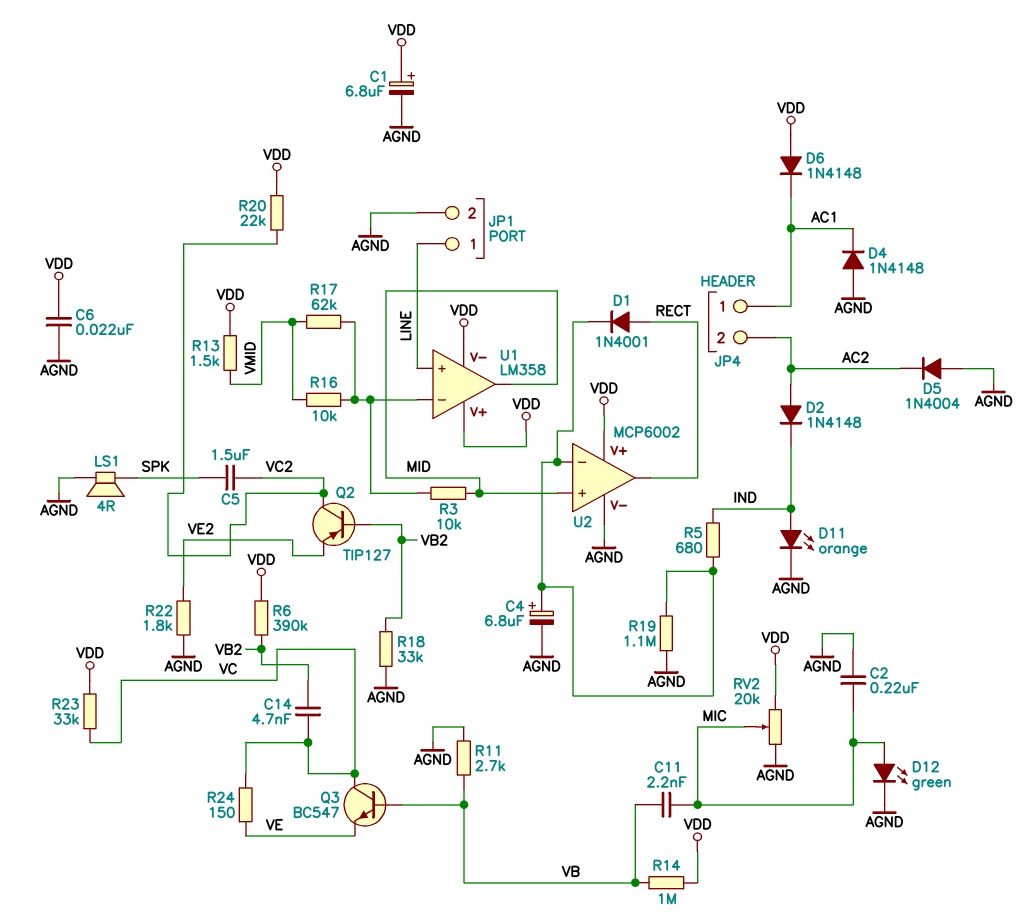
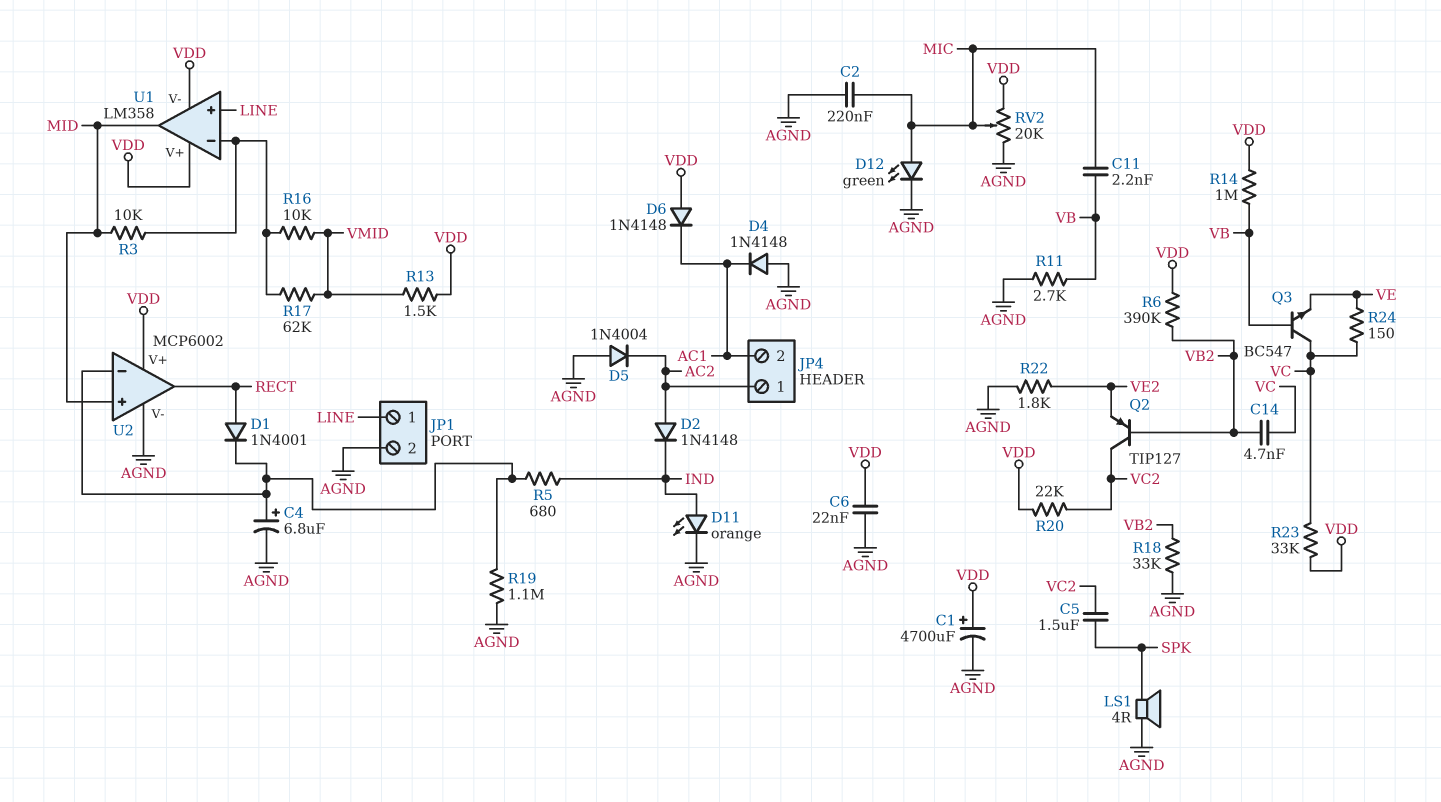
C1: 6.8uF (plus VDD, minus AGND) -> 4700uF (plus VDD, minus AGND)
JP4 pin 1: AC1 -> AC2
JP4 pin 2: AC2 -> AC1

